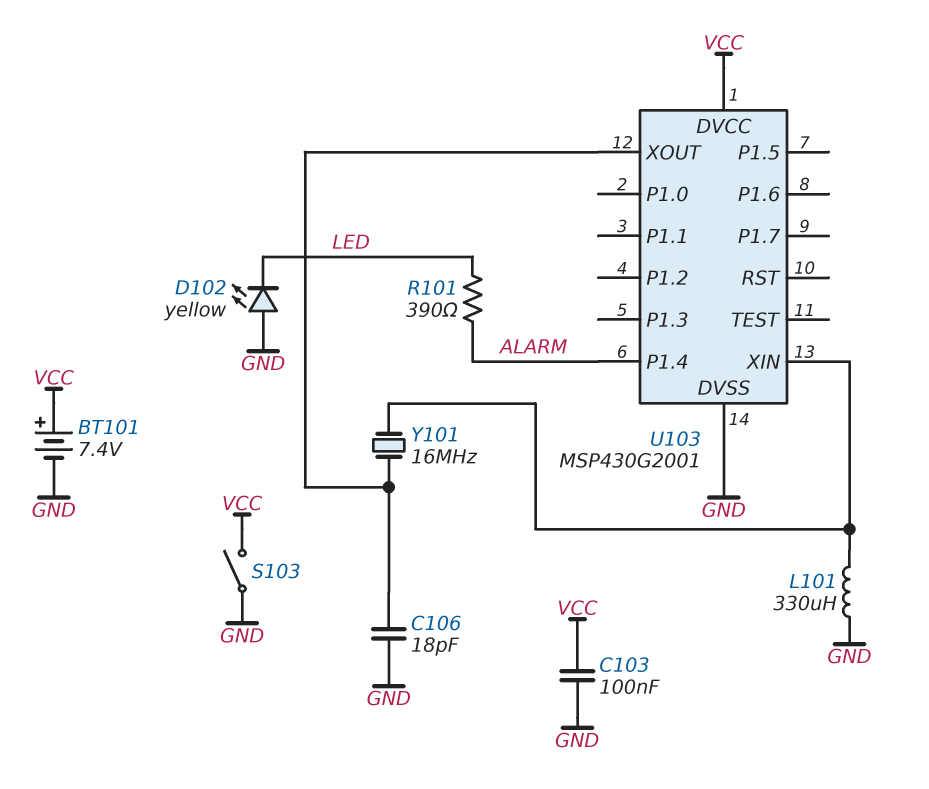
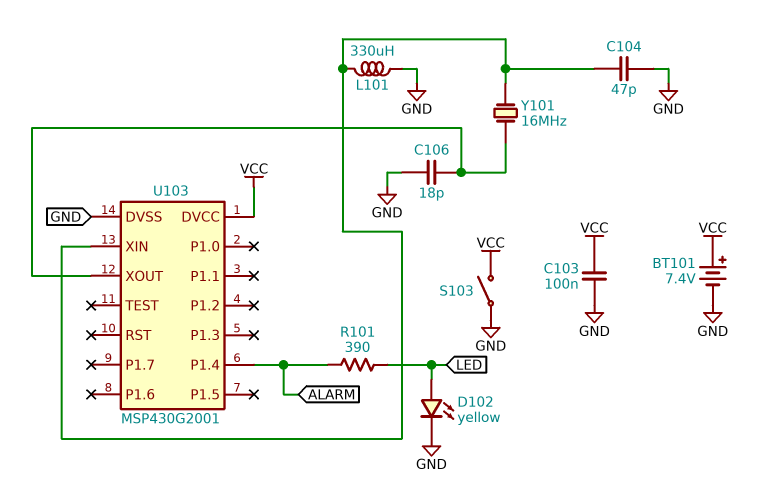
C104: none -> 47pF (GND, U103/XIN)
D102: LED yellow (A GND, K LED) -> LED yellow (A LED, K GND)

